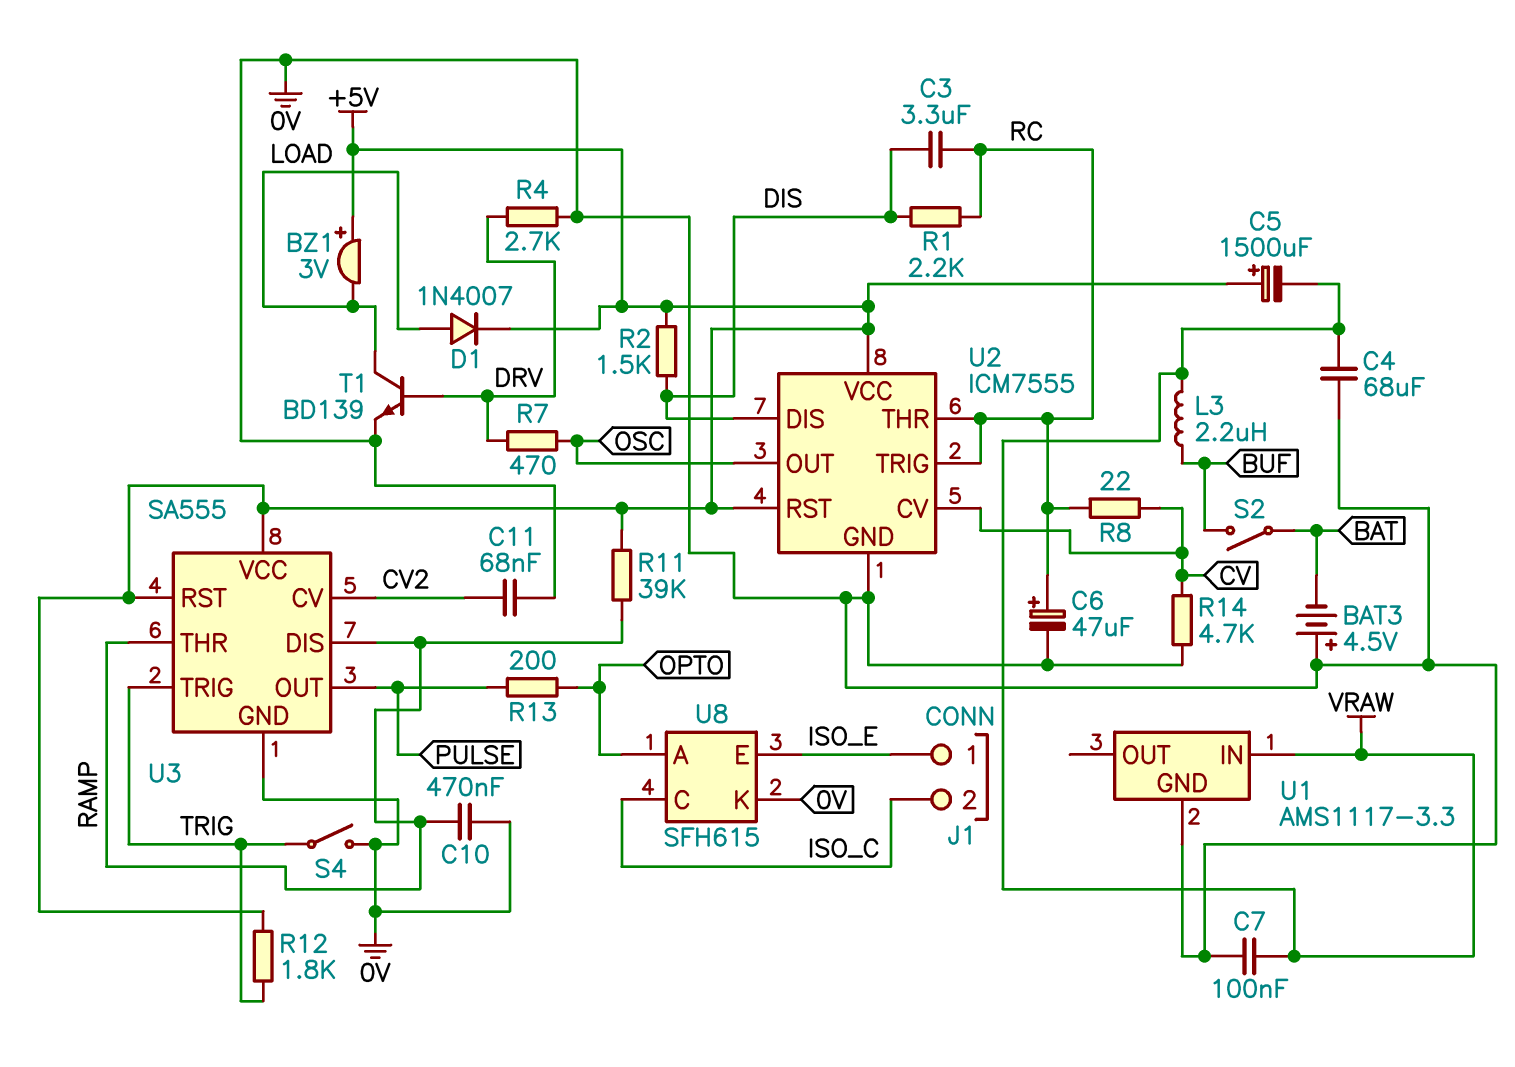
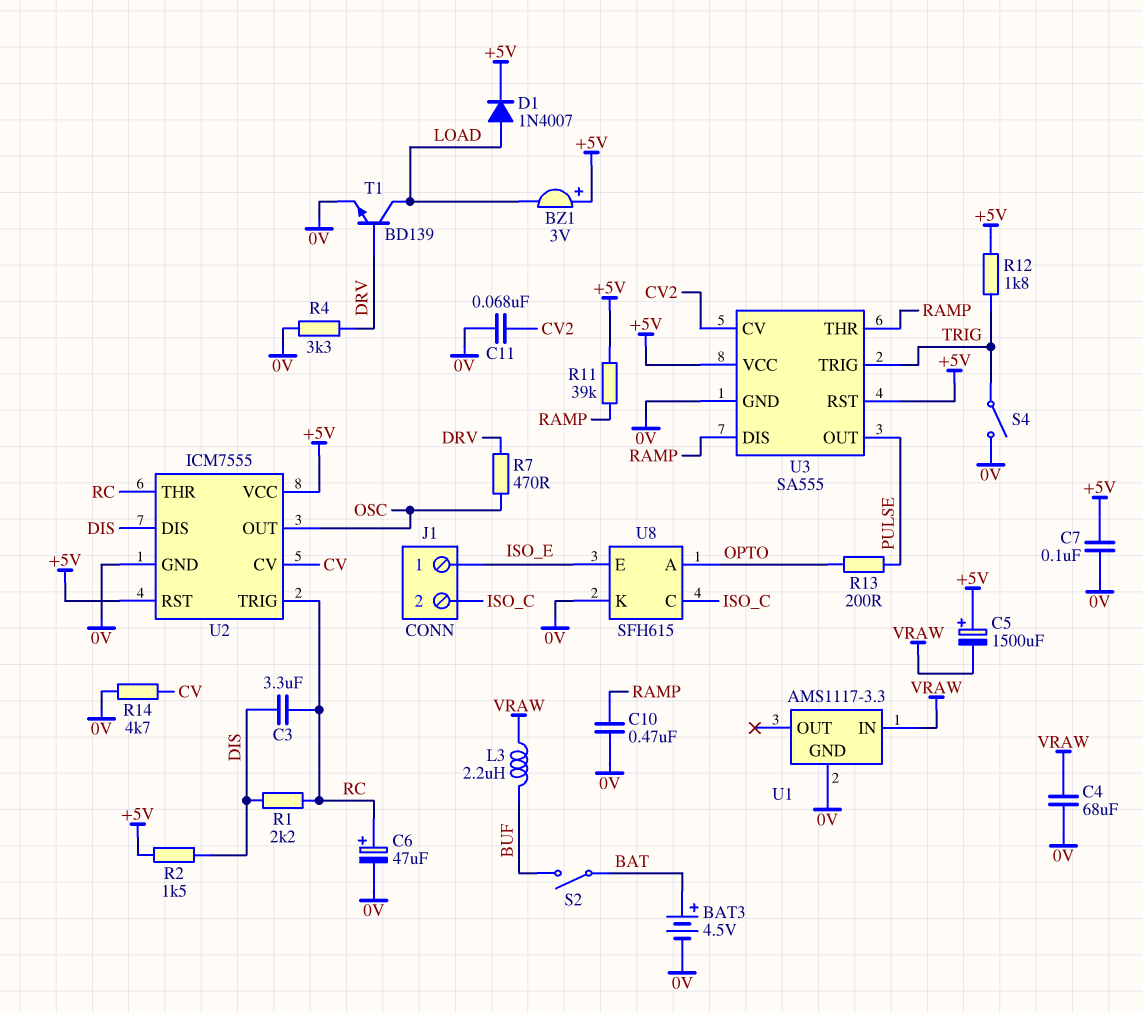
BAT3: 4.5V (plus 0V, minus BAT) -> 4.5V (plus BAT, minus 0V)
C7: 100nF (0V, VRAW) -> 100nF (+5V, 0V)
R4: 2.7k (0V, DRV) -> 3.3k (0V, DRV)
R8: 22 (CV, RC) -> none

